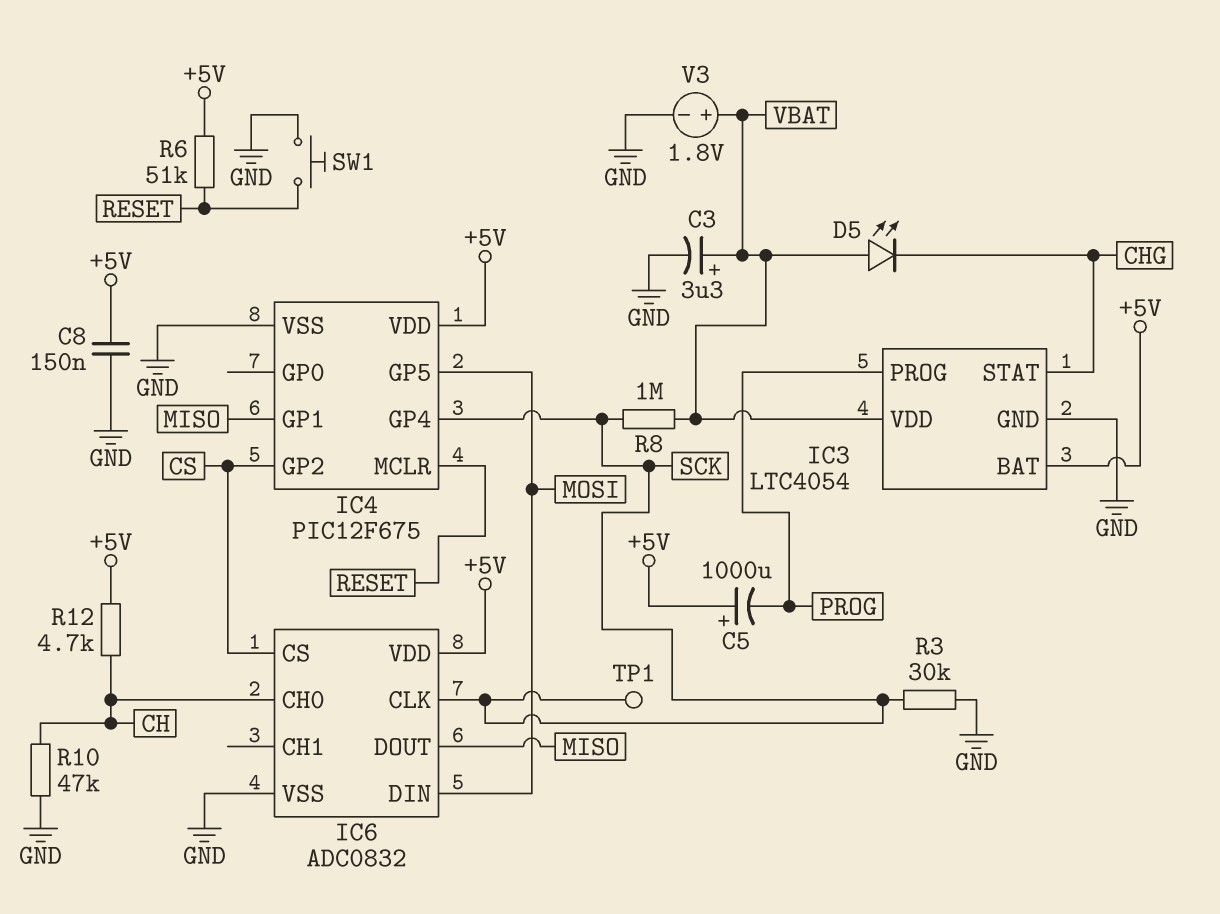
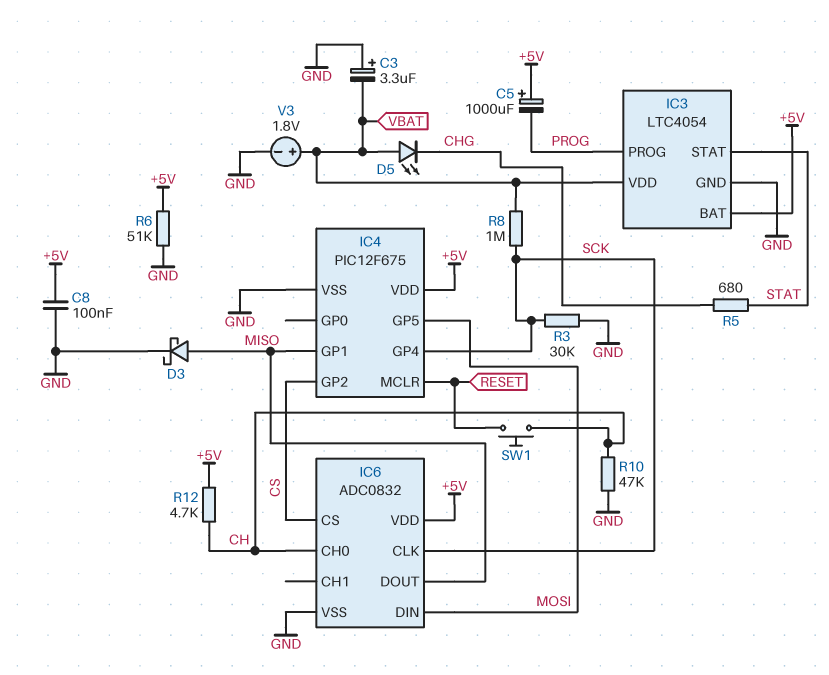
C3: 3.3uF (plus VBAT, minus GND) -> 3.3uF (plus GND, minus VBAT)
C8: 150nF (+5V, GND) -> 100nF (+5V, GND)
D3: none -> schottky (A MISO, K GND)
IC3 pin STAT: CHG -> STAT
R5: none -> 680 (CHG, STAT)
R6: 51k (+5V, RESET) -> 51k (+5V, GND)
SW1: button (GND, RESET) -> button (CH, RESET)
TP1: test point (SCK) -> none

